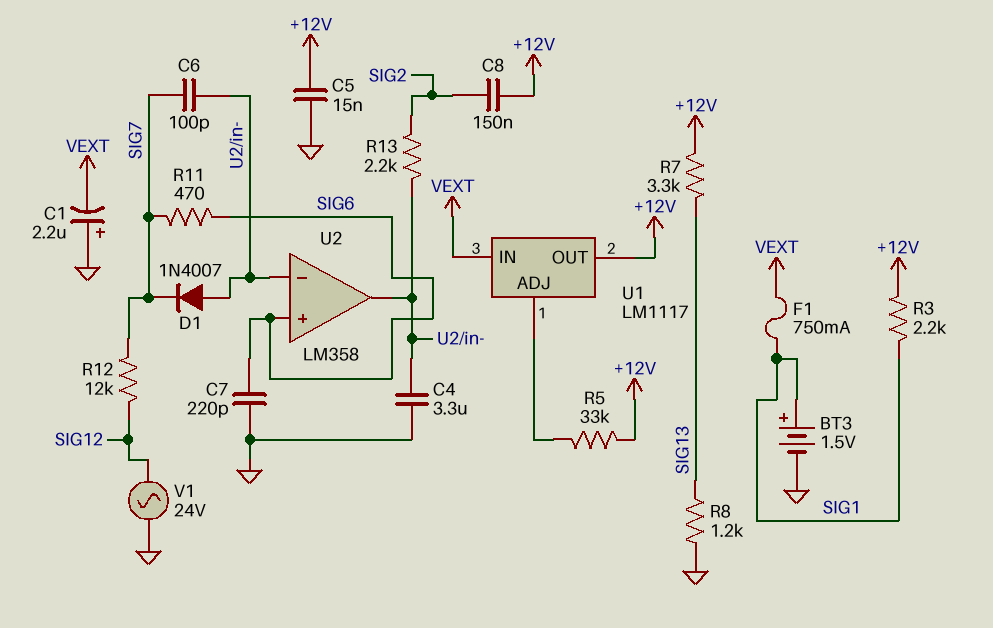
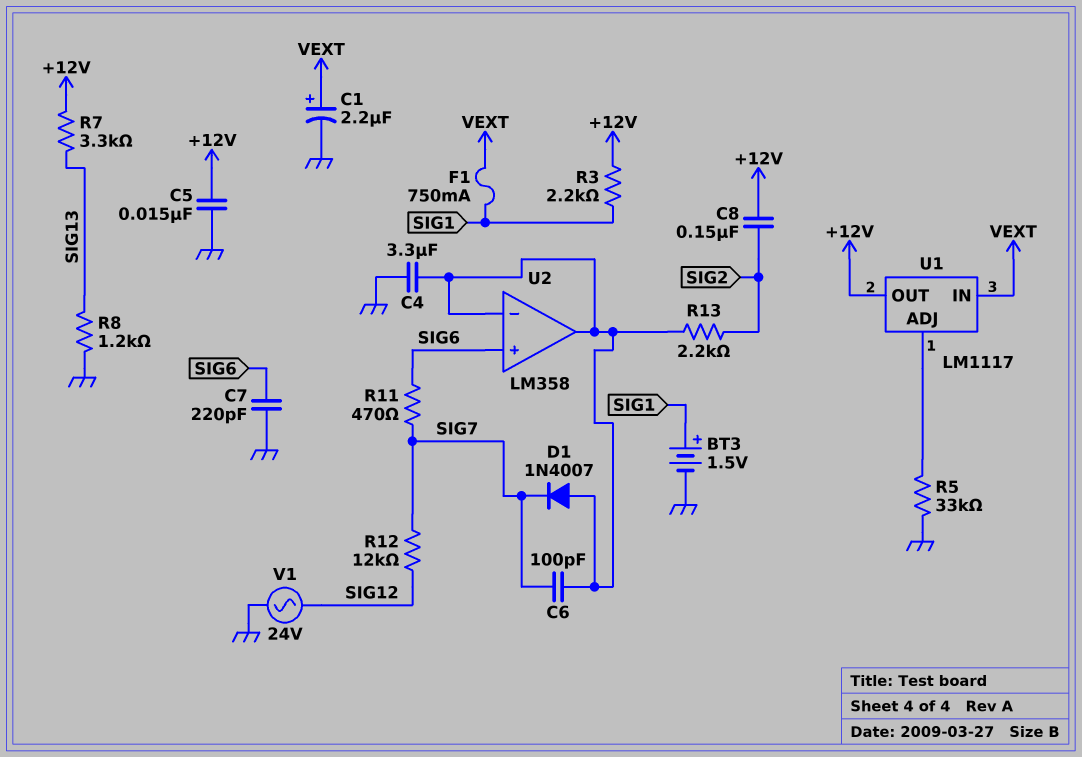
C1: 2.2uF (plus GND, minus VEXT) -> 2.2uF (plus VEXT, minus GND)
R5: 33k (+12V, U1/ADJ) -> 33k (GND, U1/ADJ)

